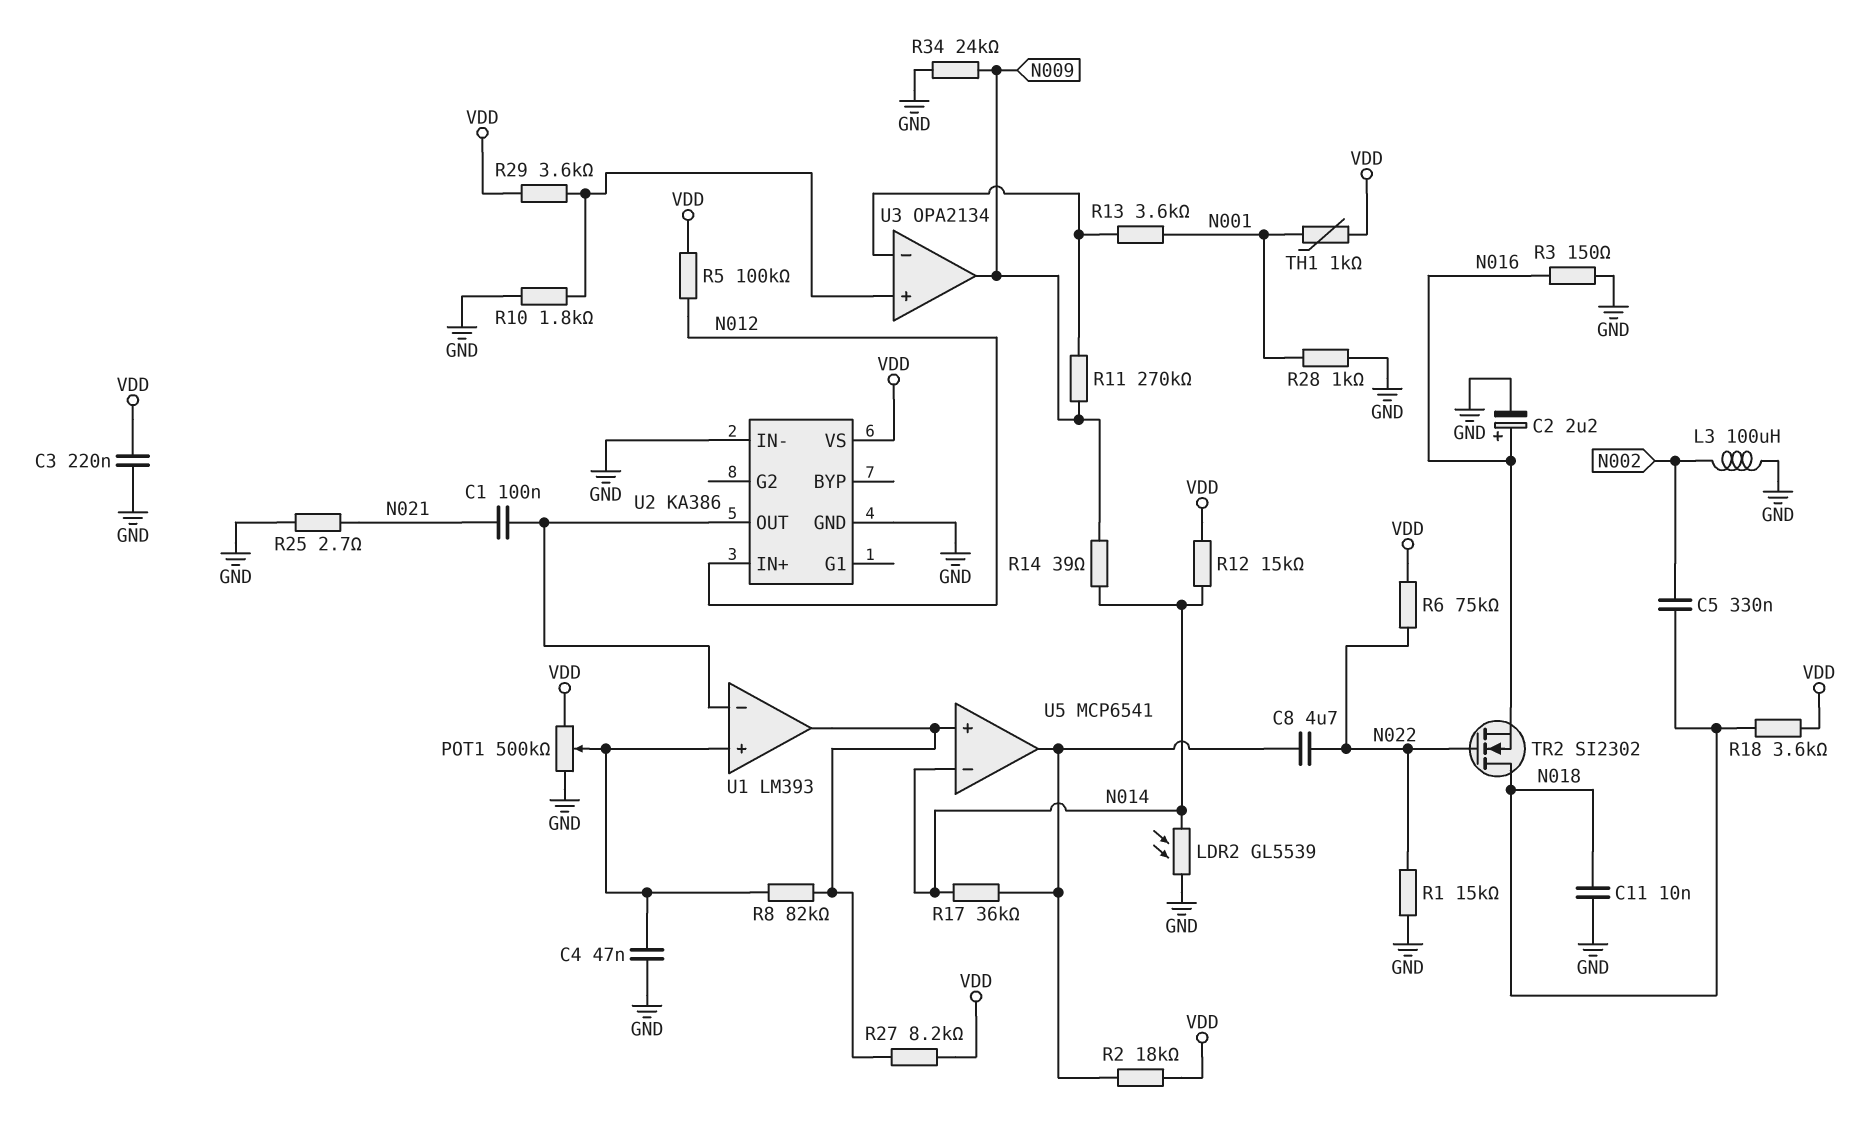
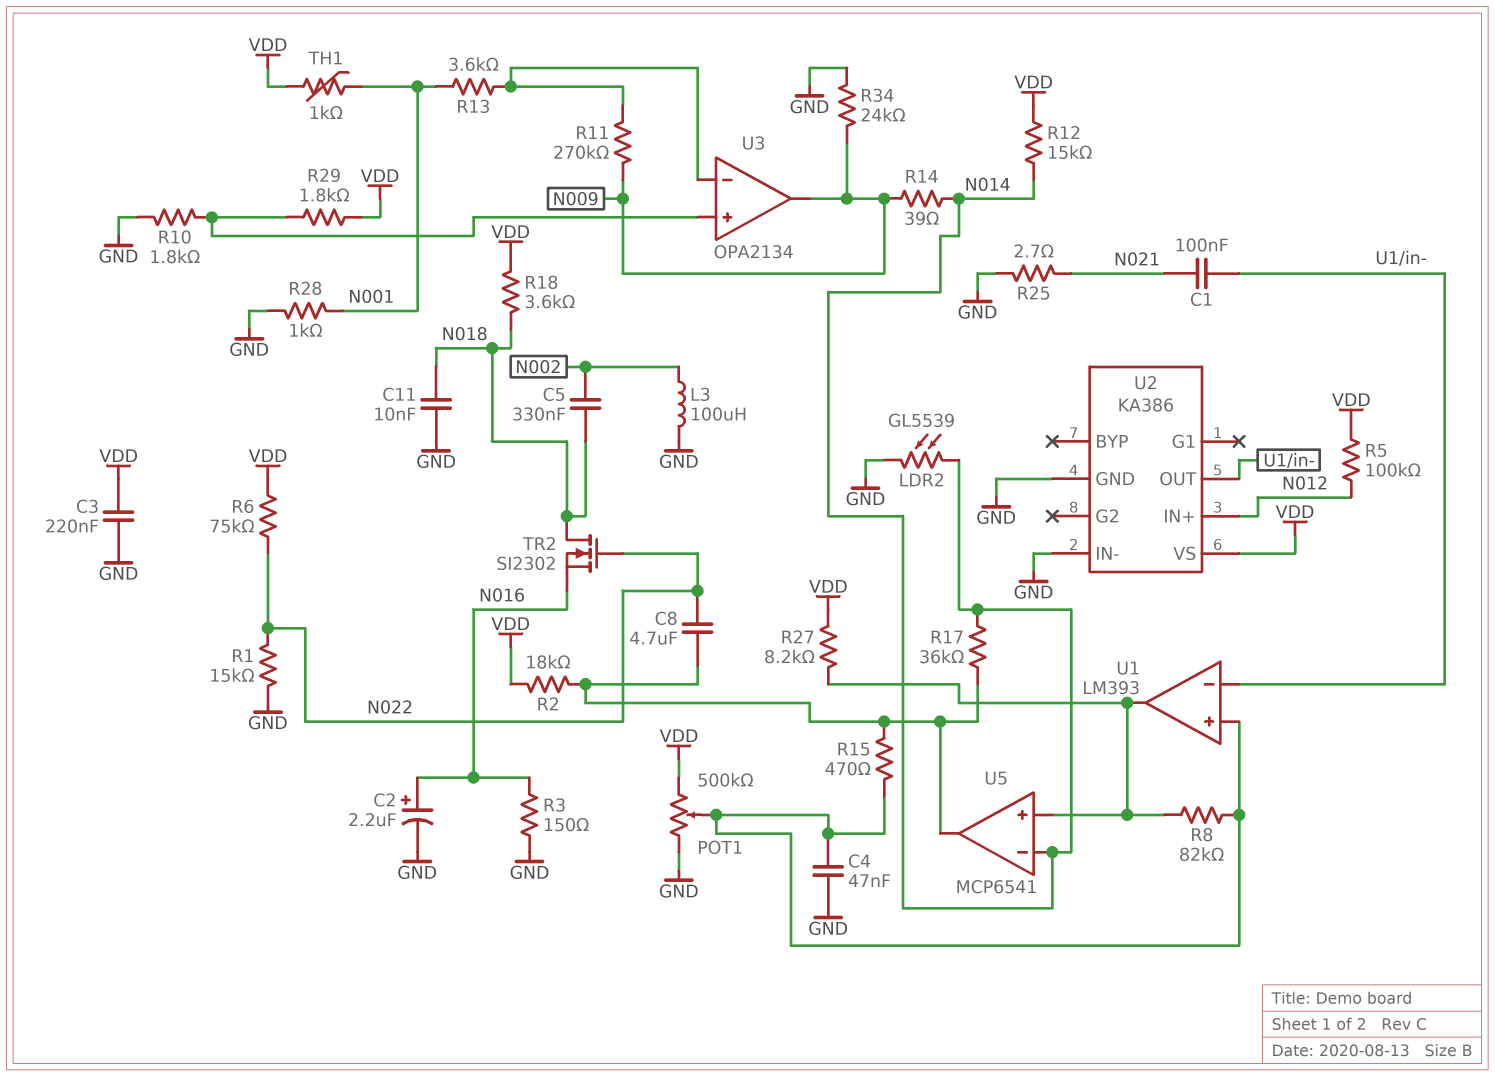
R15: none -> 470 (U1/in+, U5/out)
R29: 3.6k (U3/in+, VDD) -> 1.8k (U3/in+, VDD)

